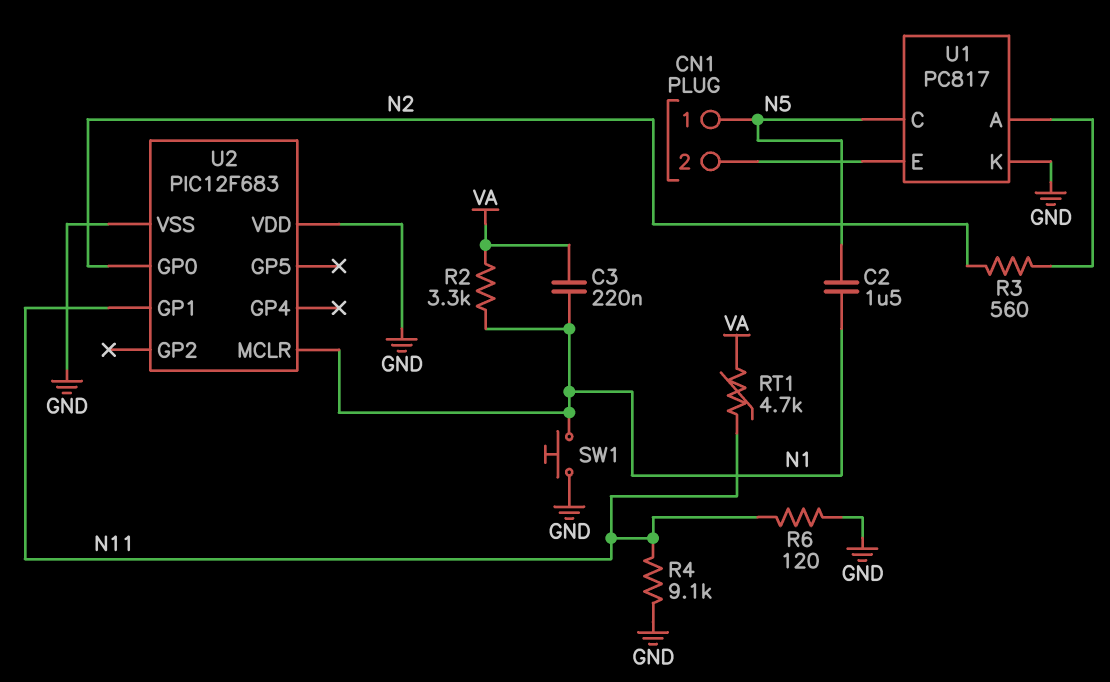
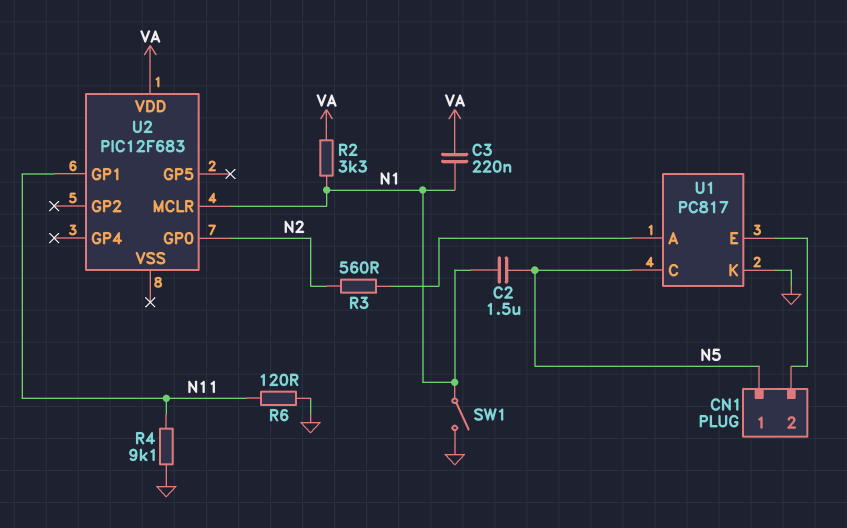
RT1: 4.7k (N11, VA) -> none
SW1: button (GND, N1) -> switch (GND, N1)
U2 pin VDD: GND -> VA
U2 pin VSS: GND -> none

